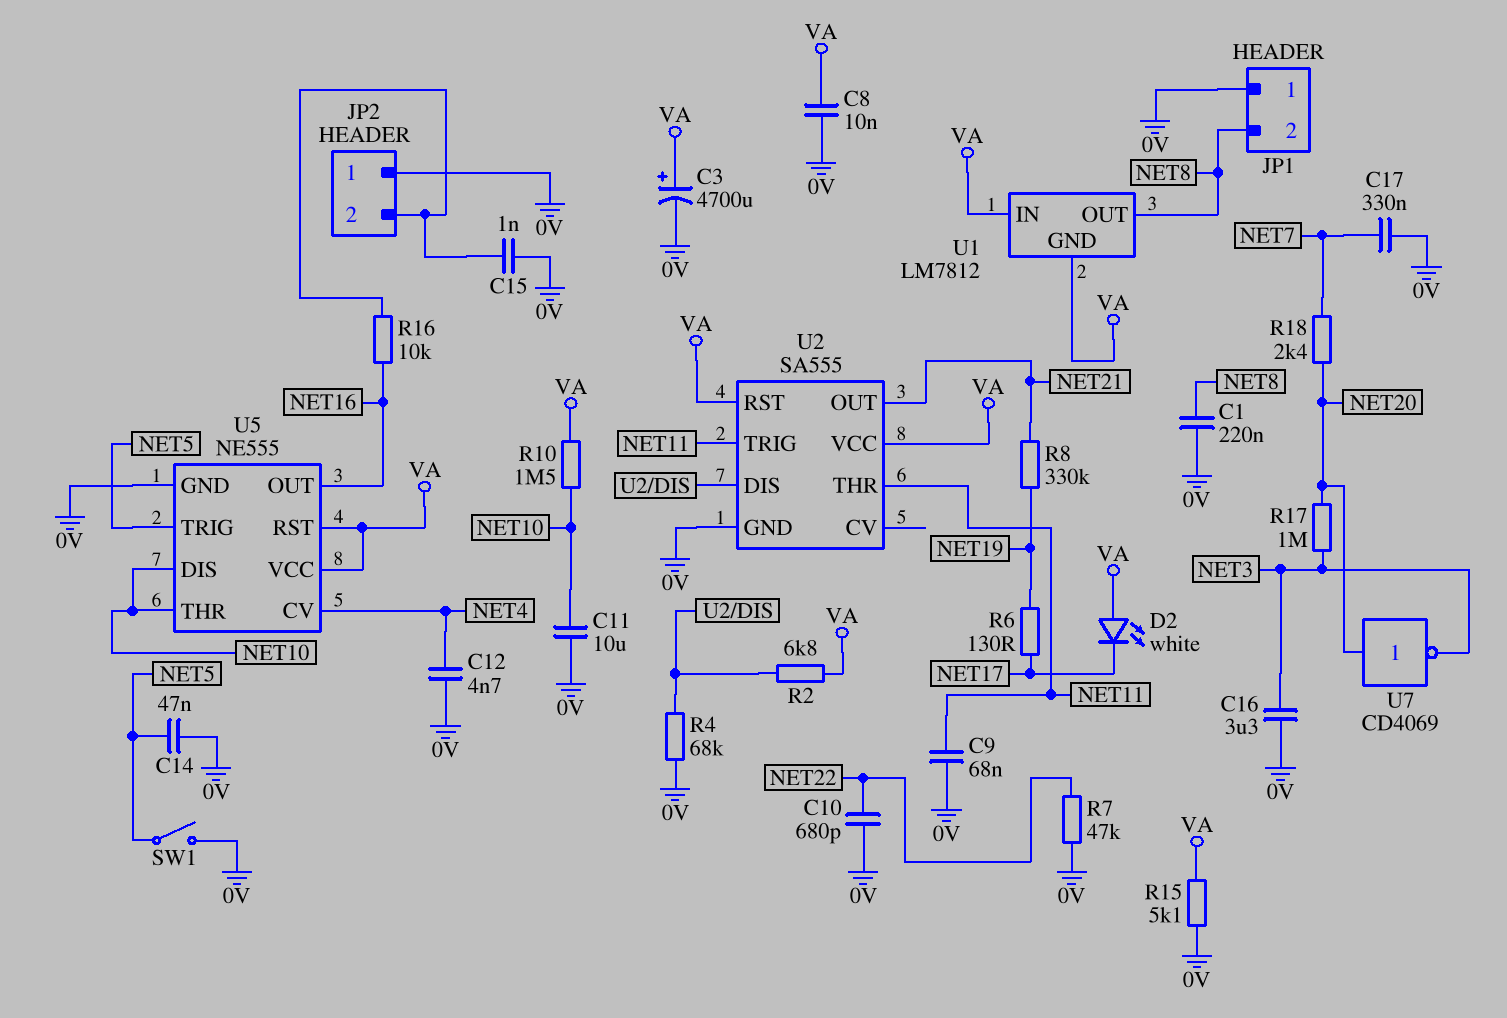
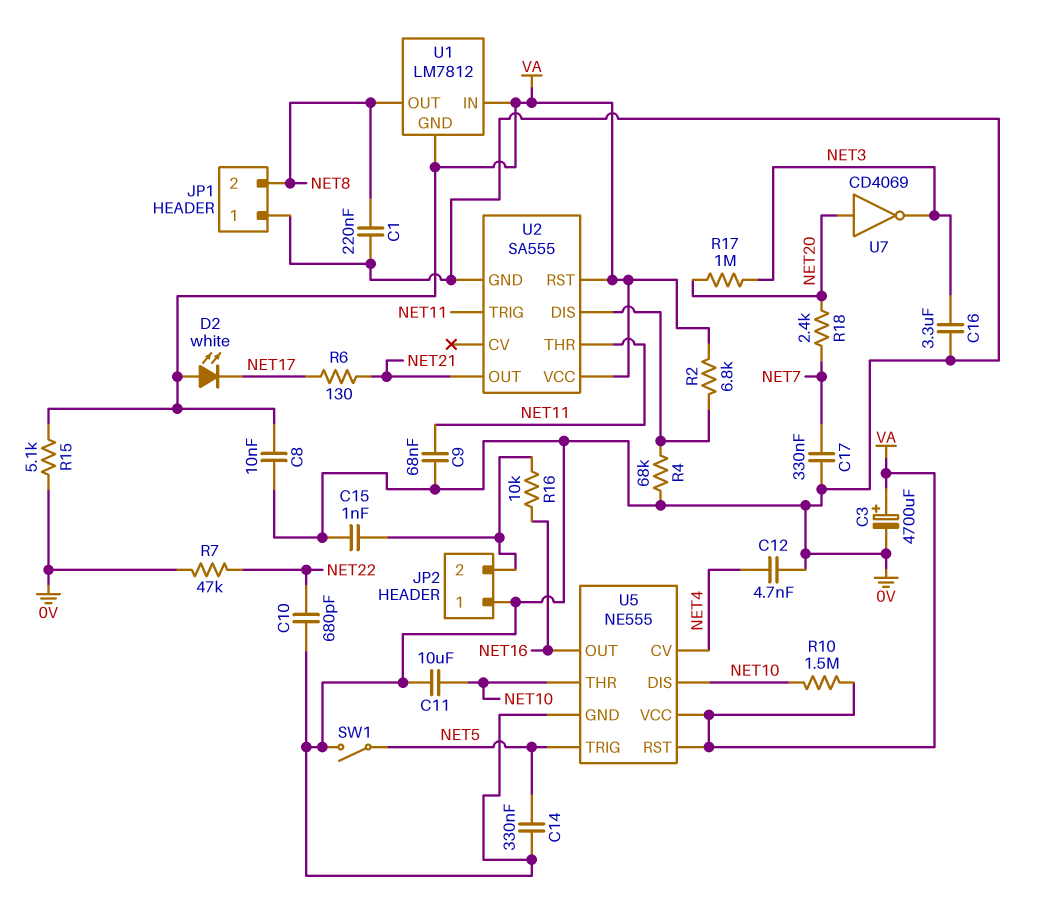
C14: 47nF (0V, NET5) -> 330nF (0V, NET5)
R6: 130 (NET17, NET19) -> 130 (NET17, NET21)
R8: 330k (NET19, NET21) -> none

